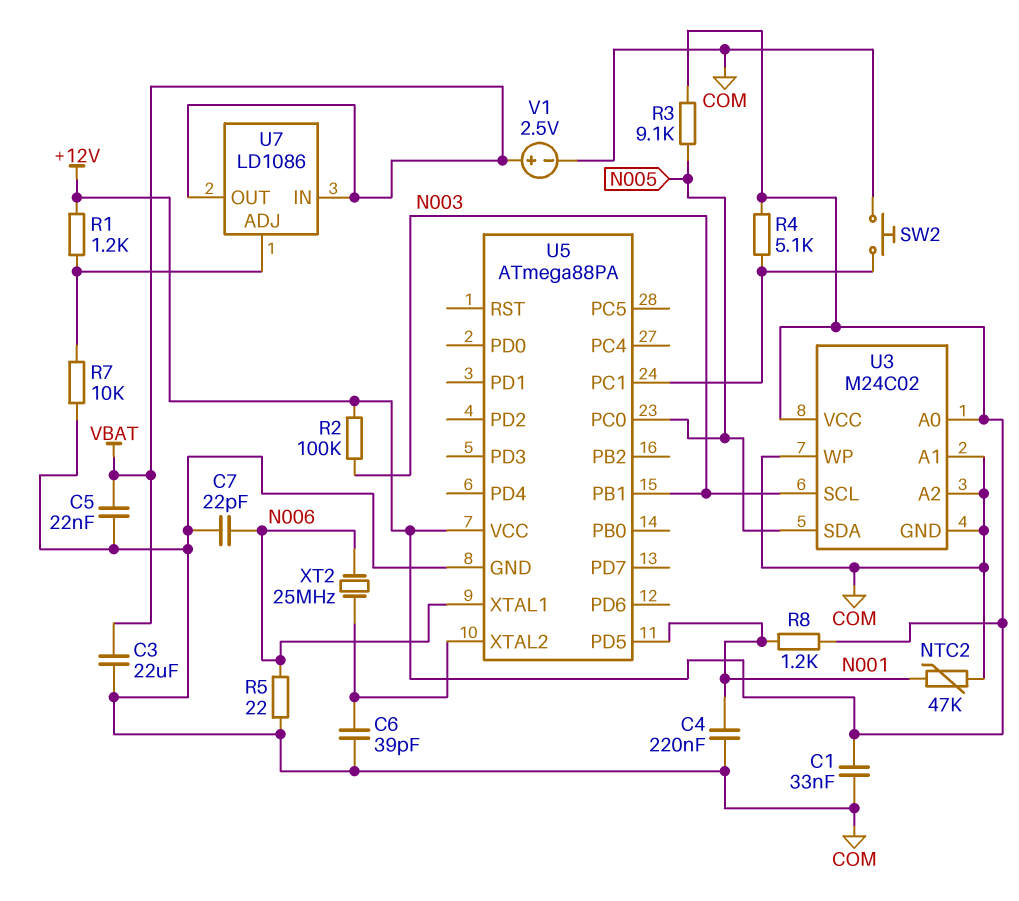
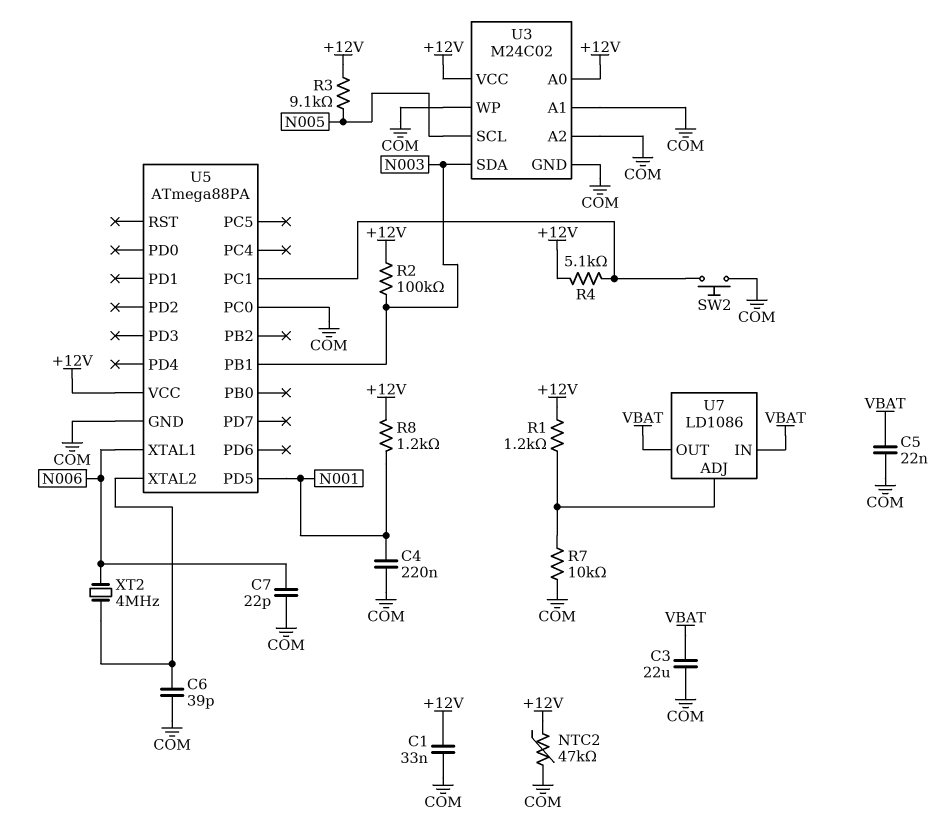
NTC2: 47k (COM, N001) -> 47k (+12V, COM)
R5: 22 (COM, N006) -> none
U3 pin SCL: N003 -> N005
U3 pin SDA: N005 -> N003
U5 pin PC0: N005 -> COM
V1: 2.5V (plus VBAT, minus COM) -> none
XT2: 25MHz (N006, U5/XTAL2) -> 4MHz (N006, U5/XTAL2)

